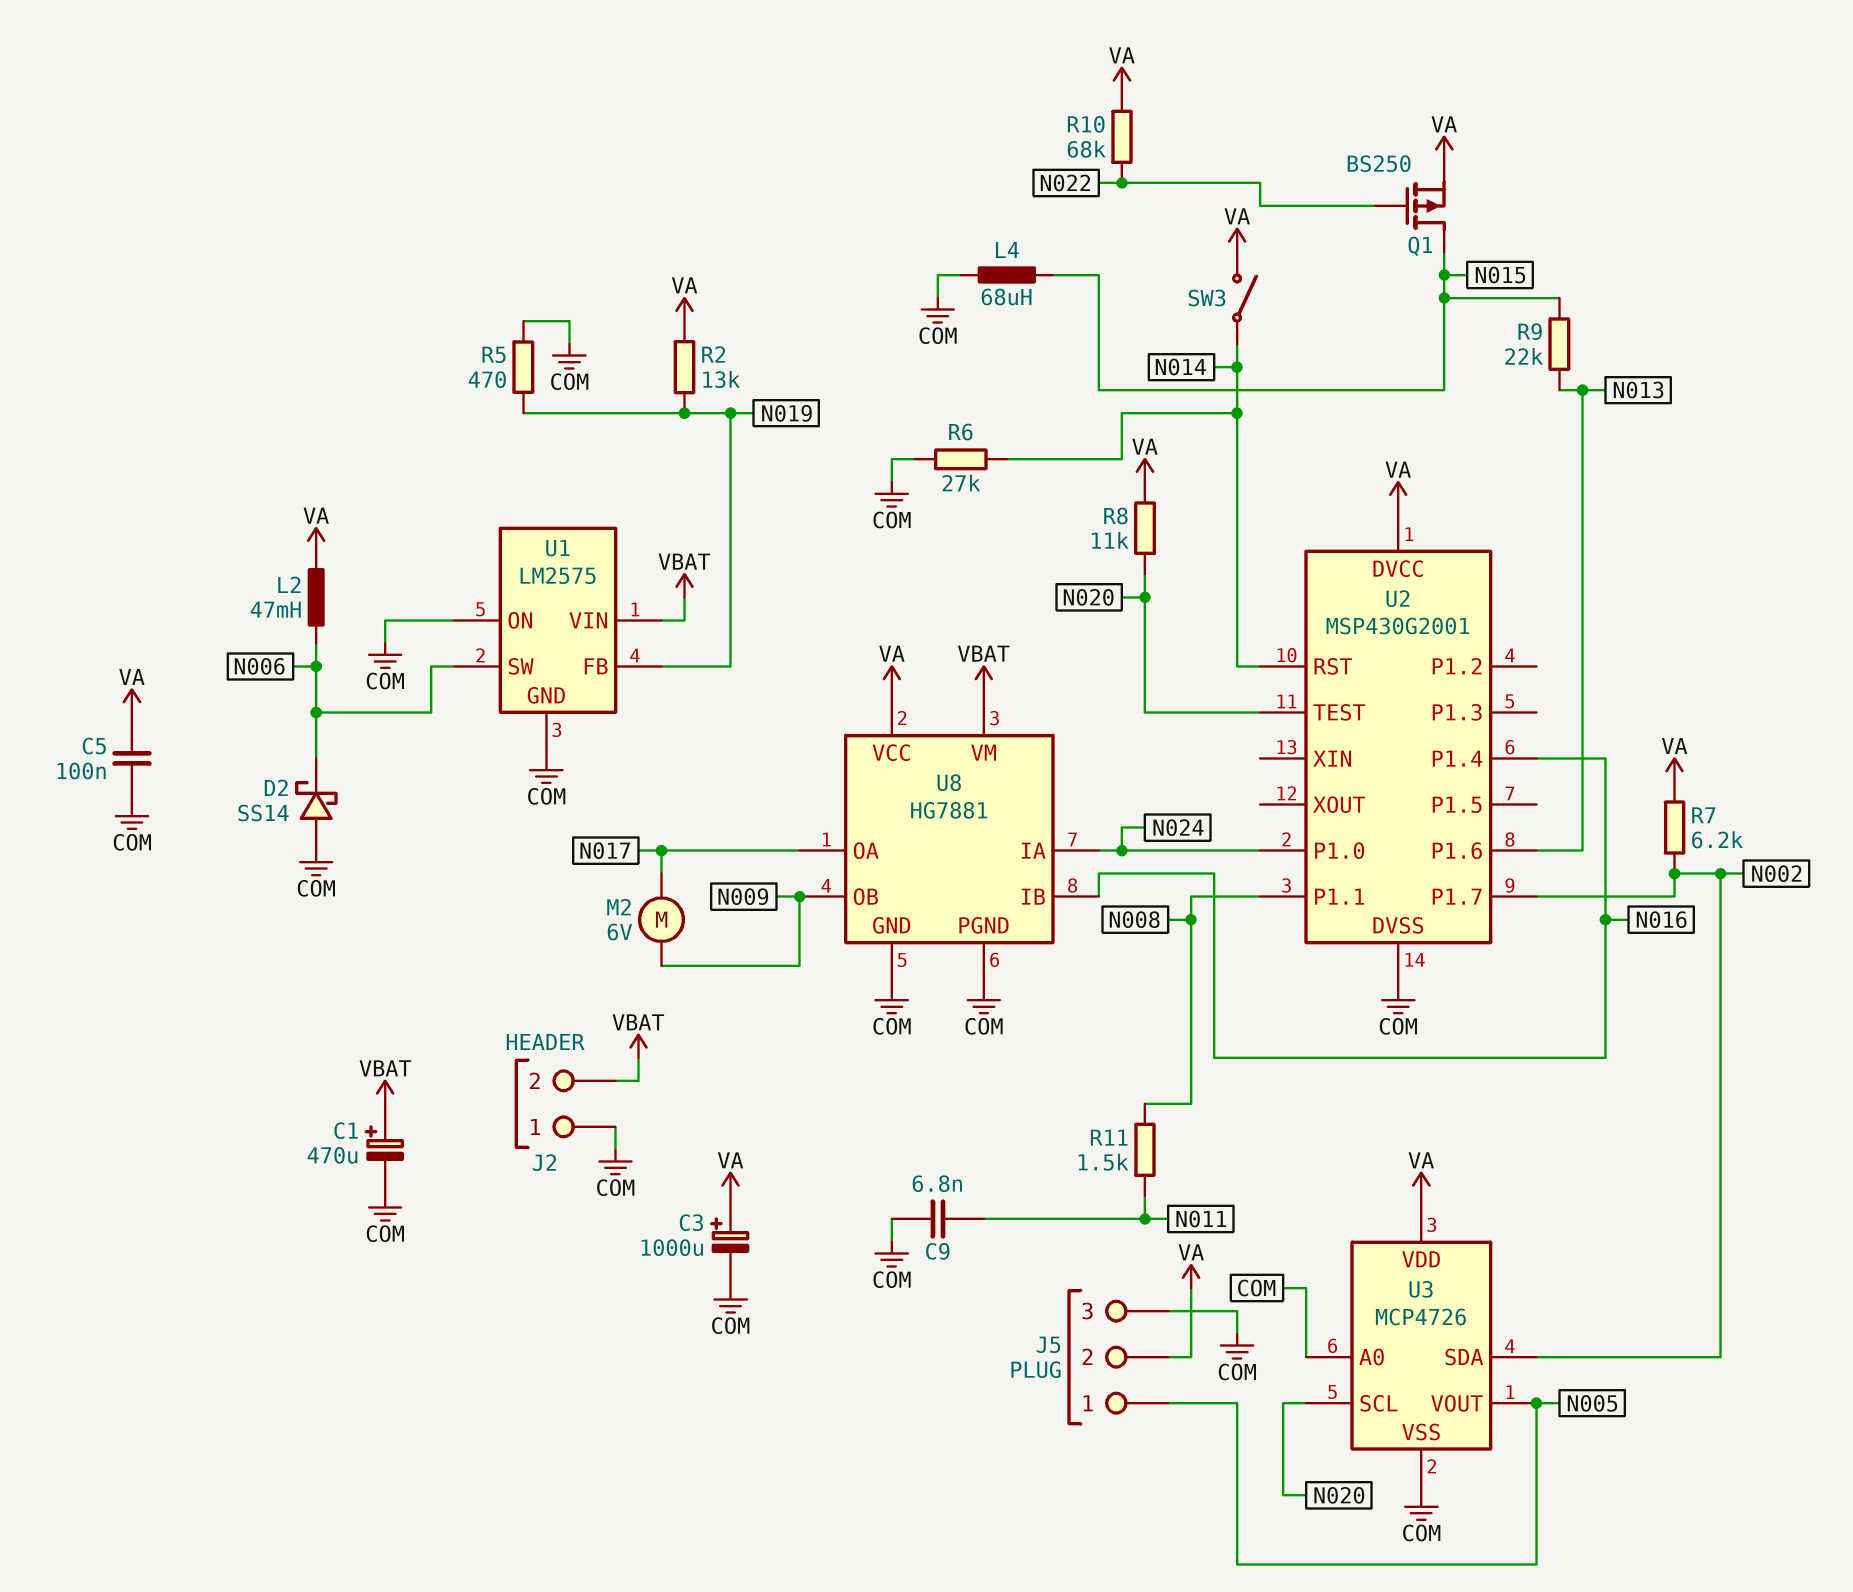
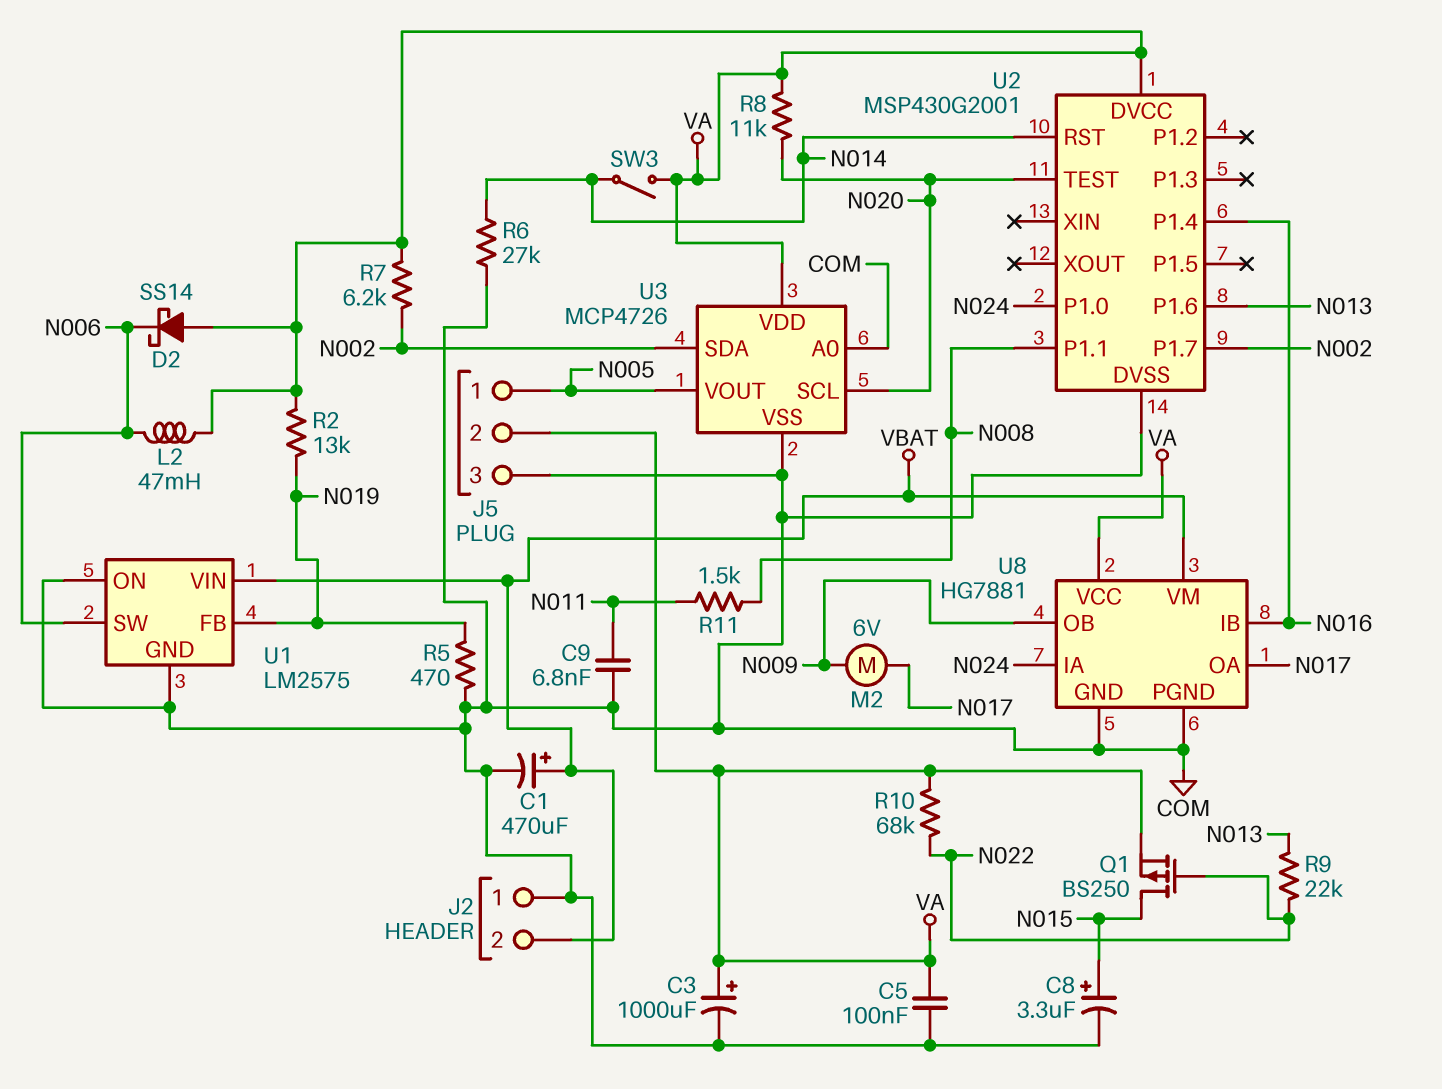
C8: none -> 3.3uF (plus N015, minus COM)
D2: schottky SS14 (A COM, K N006) -> schottky SS14 (A VA, K N006)
L4: 68uH (COM, N015) -> none
R9: 22k (N013, N015) -> 22k (N013, N022)

